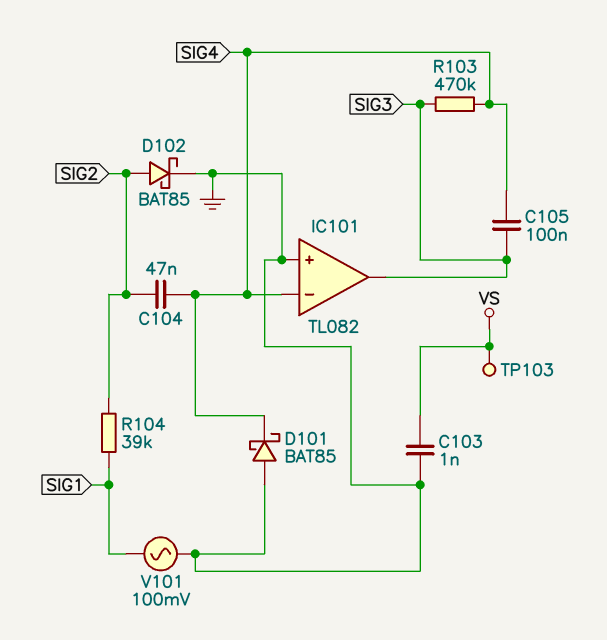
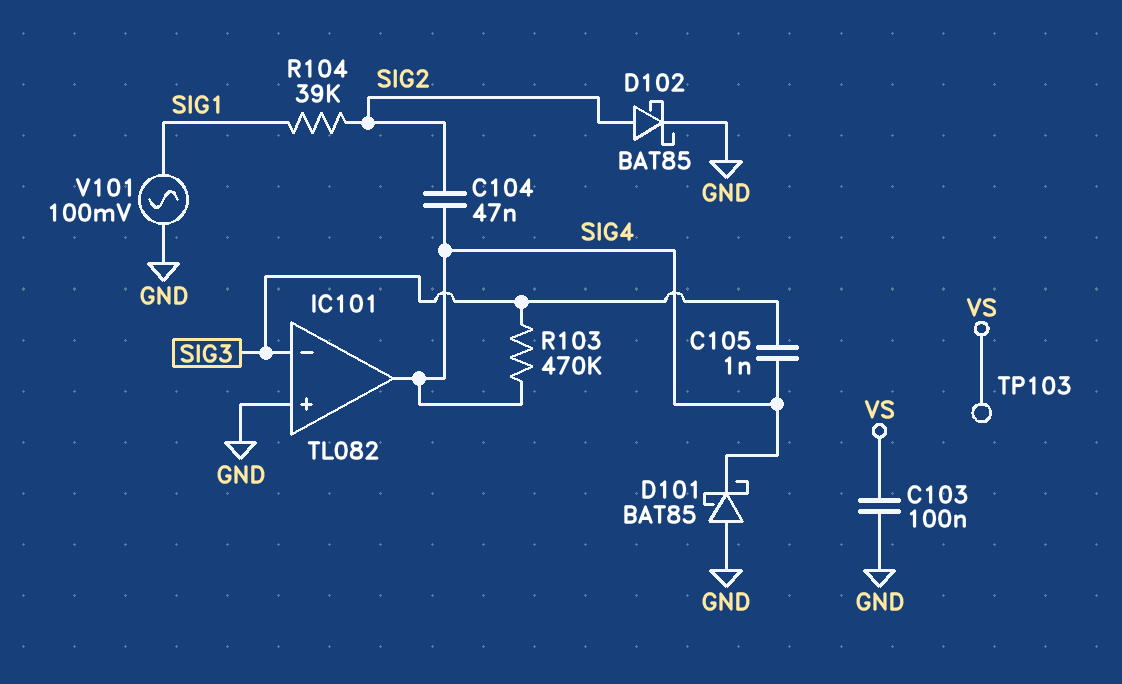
C103: 1nF (GND, VS) -> 100nF (GND, VS)
C105: 100nF (SIG3, SIG4) -> 1nF (SIG3, SIG4)
IC101 pin in-: SIG4 -> SIG3
IC101 pin out: SIG3 -> SIG4

